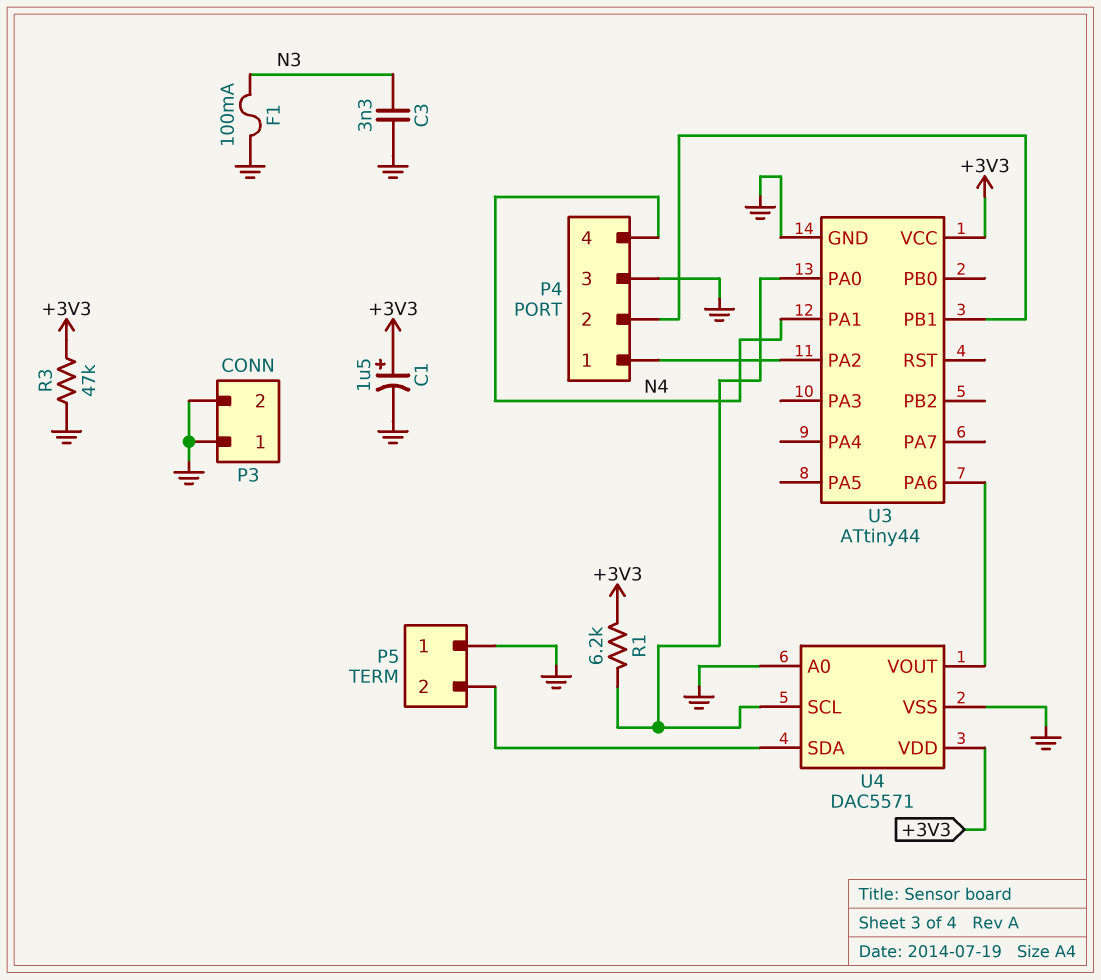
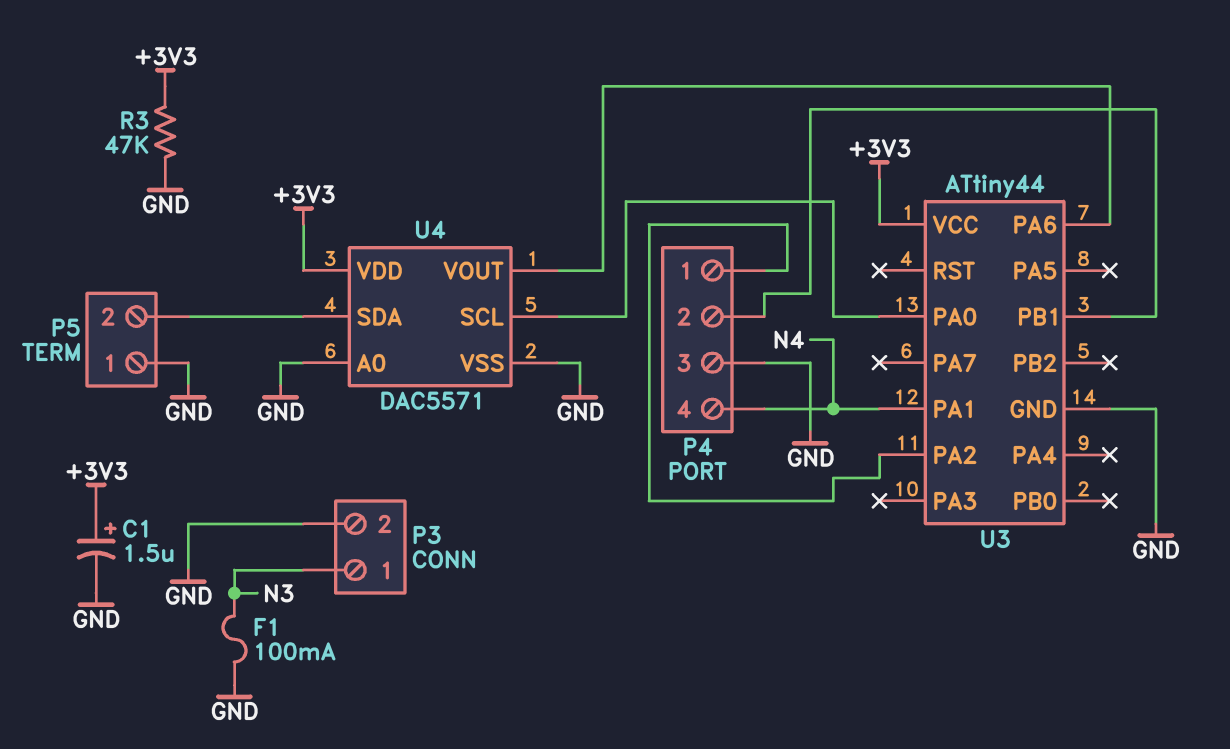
C3: 3.3nF (GND, N3) -> none
P3 pin 1: GND -> N3
R1: 6.2k (+3V3, U3/PA0) -> none

